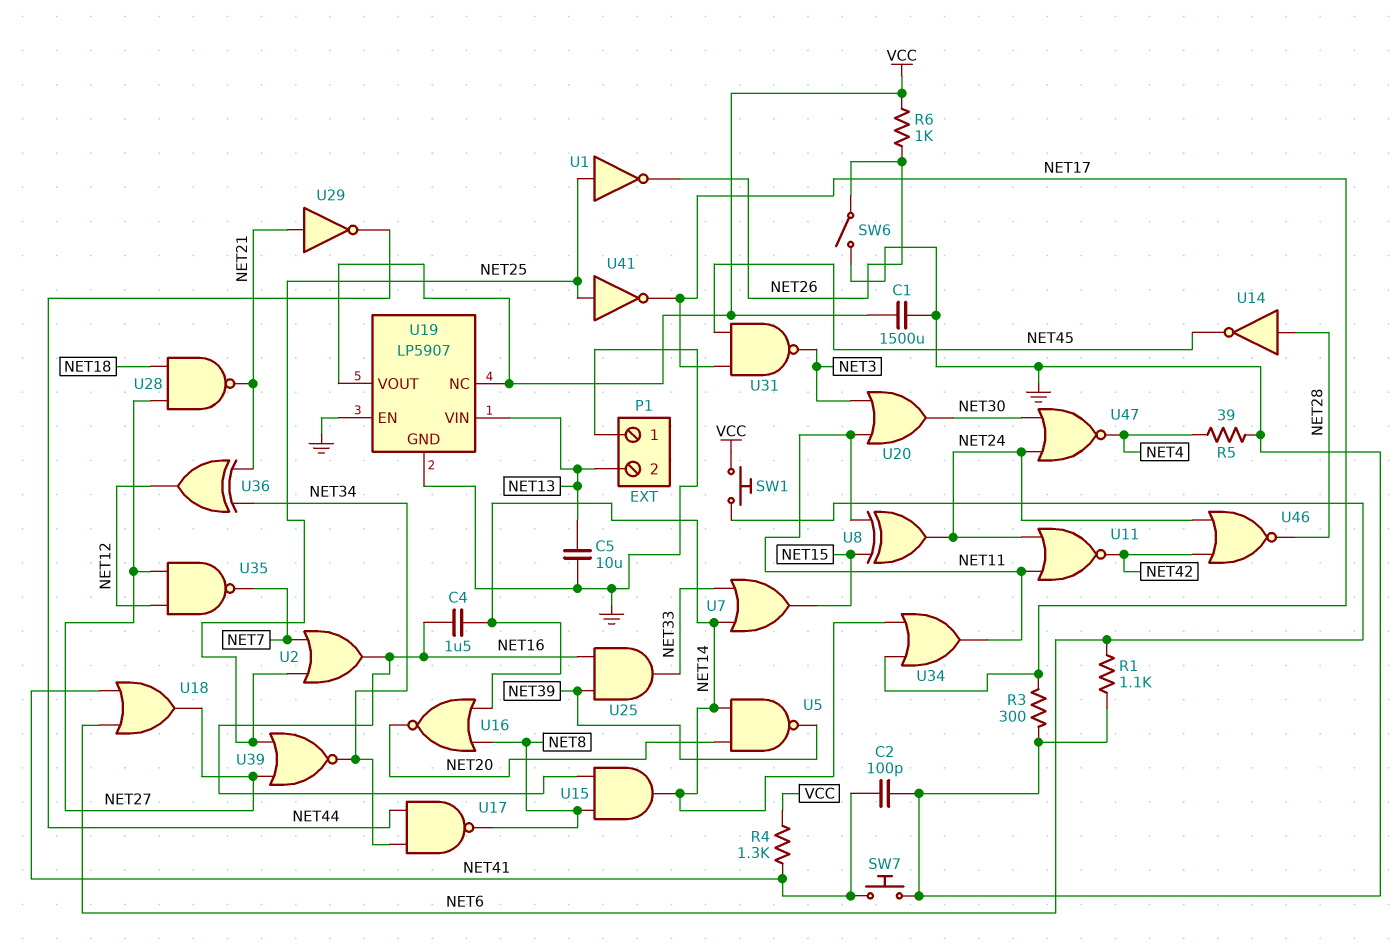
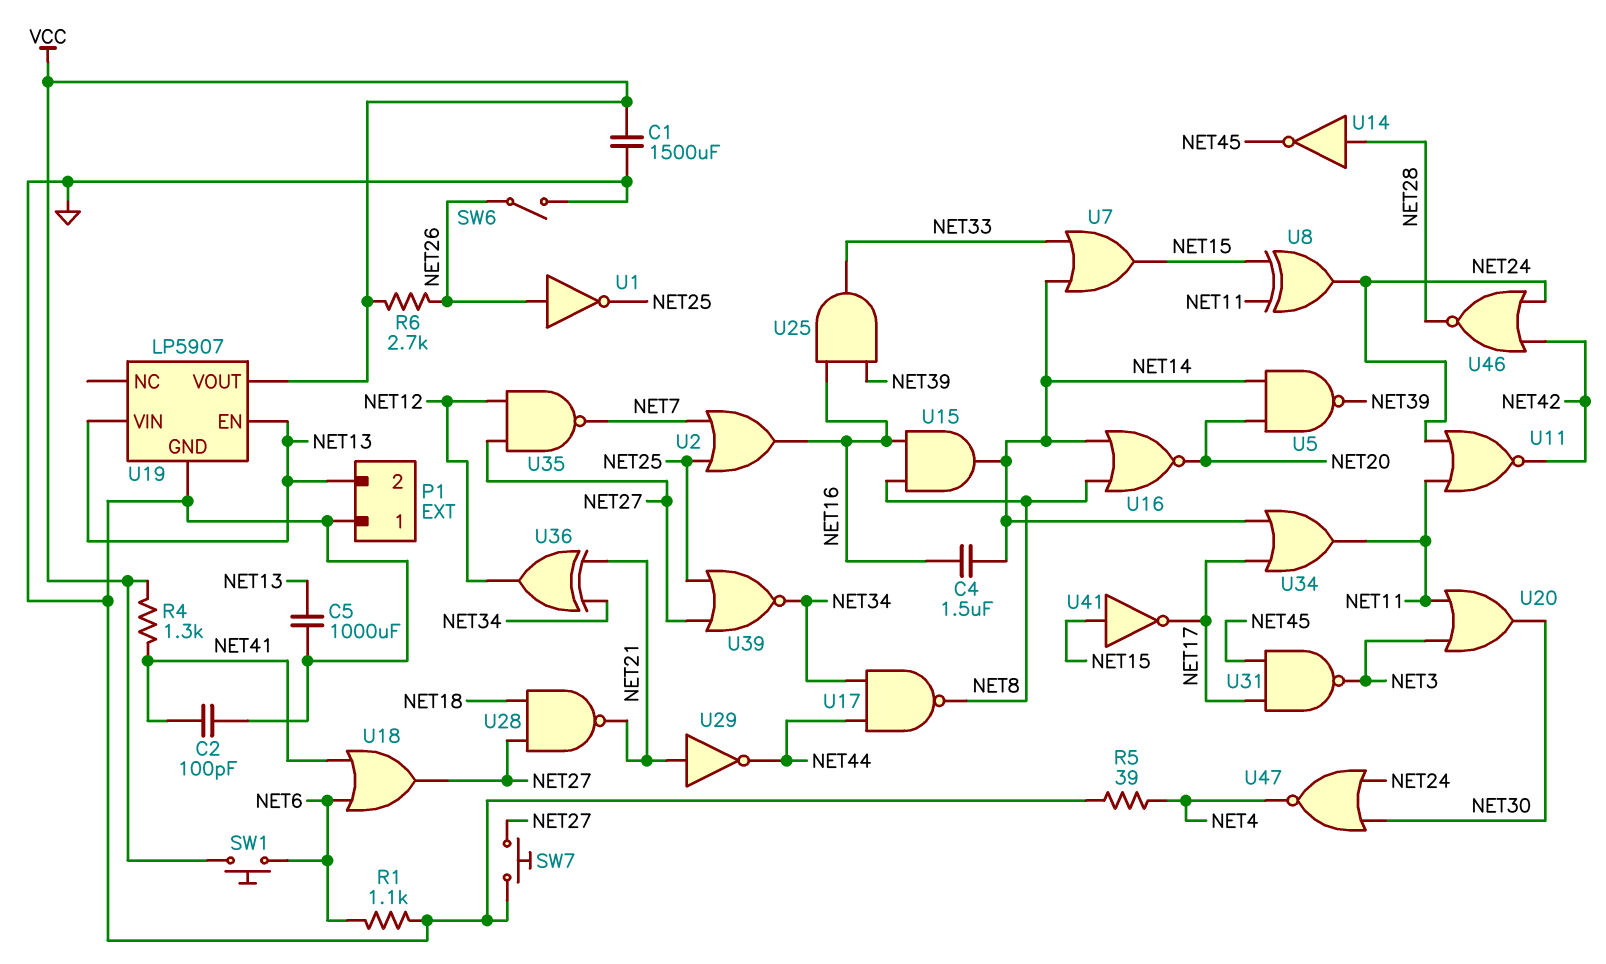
C5: 10uF (GND, NET13) -> 1000uF (GND, NET13)
R3: 300 (GND, NET17) -> none
R6: 1k (NET26, VCC) -> 2.7k (NET26, VCC)
SW7: button (GND, NET41) -> button (GND, NET27)
U1: NOT (in NET25, out NET26) -> NOT (in NET26, out NET25)
U19 pin EN: GND -> NET13
U19 pin NC: VCC -> none
U41: NOT (in NET25, out NET17) -> NOT (in NET15, out NET17)

